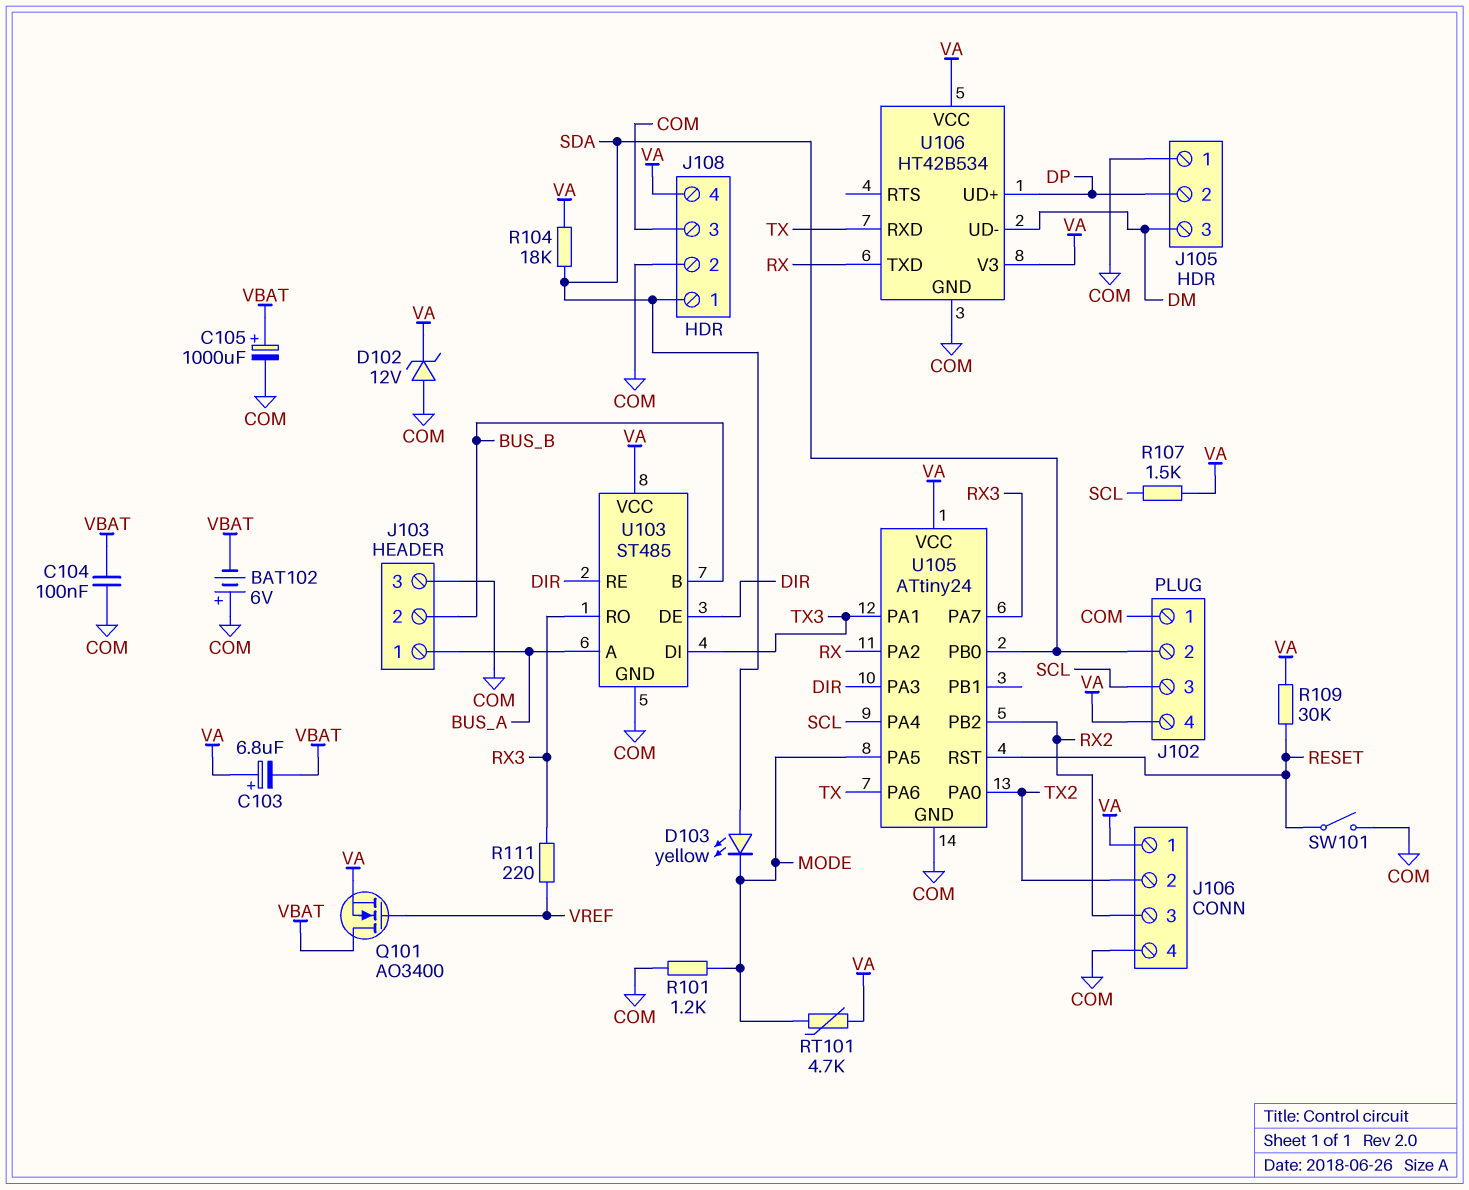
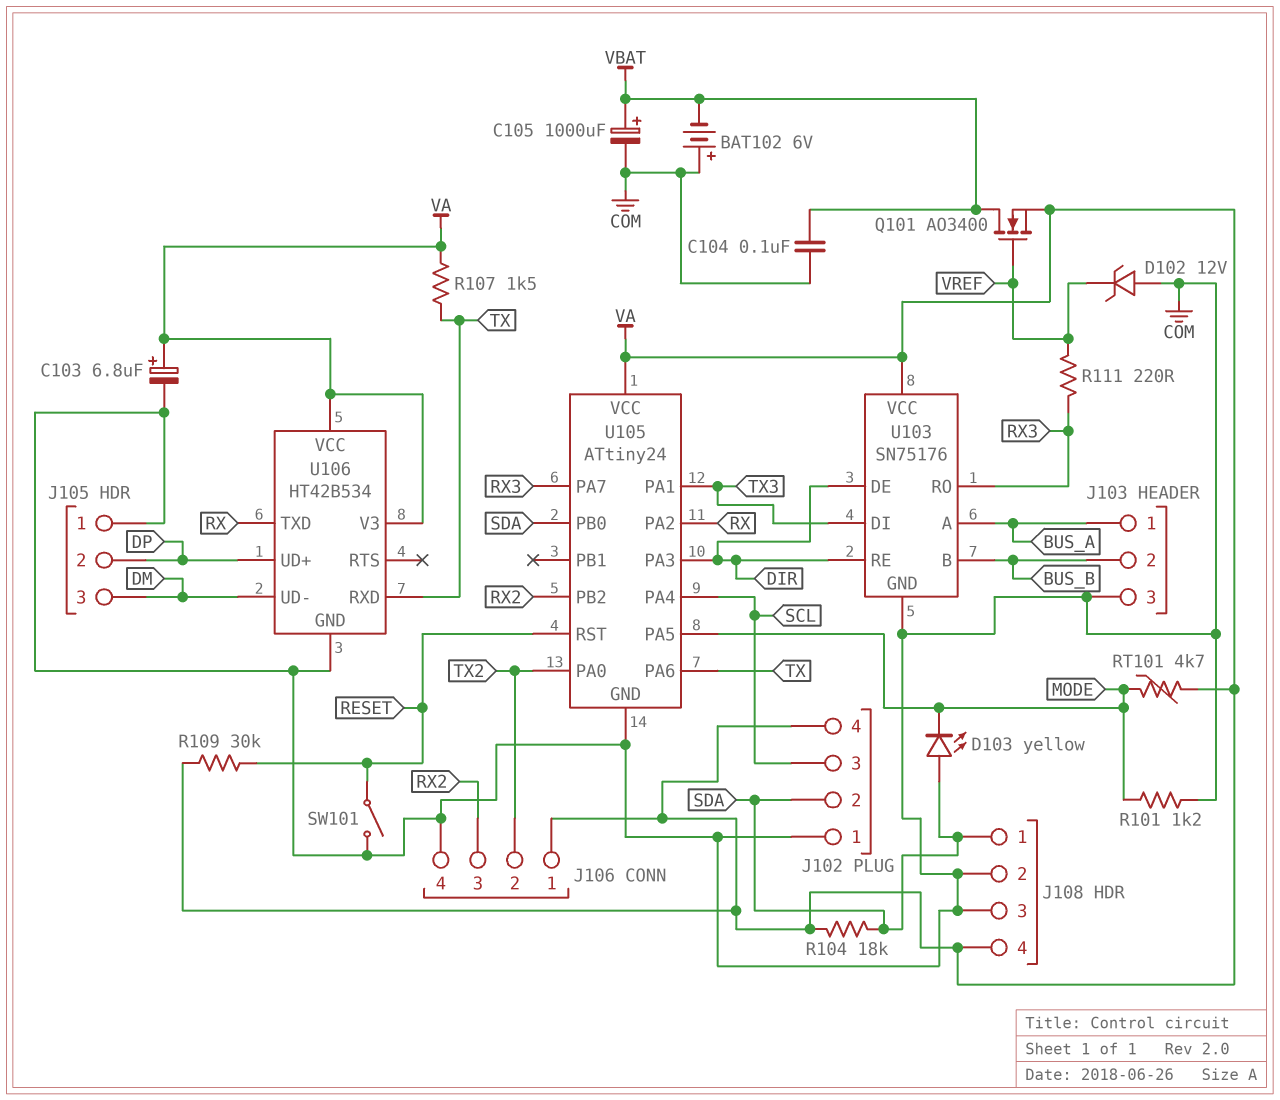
C103: 6.8uF (plus VA, minus VBAT) -> 6.8uF (plus VA, minus COM)
D102: zener 12V (A COM, K VA) -> zener 12V (A COM, K VREF)
R107: 1.5k (SCL, VA) -> 1.5k (TX, VA)
U103: ST485 -> SN75176

